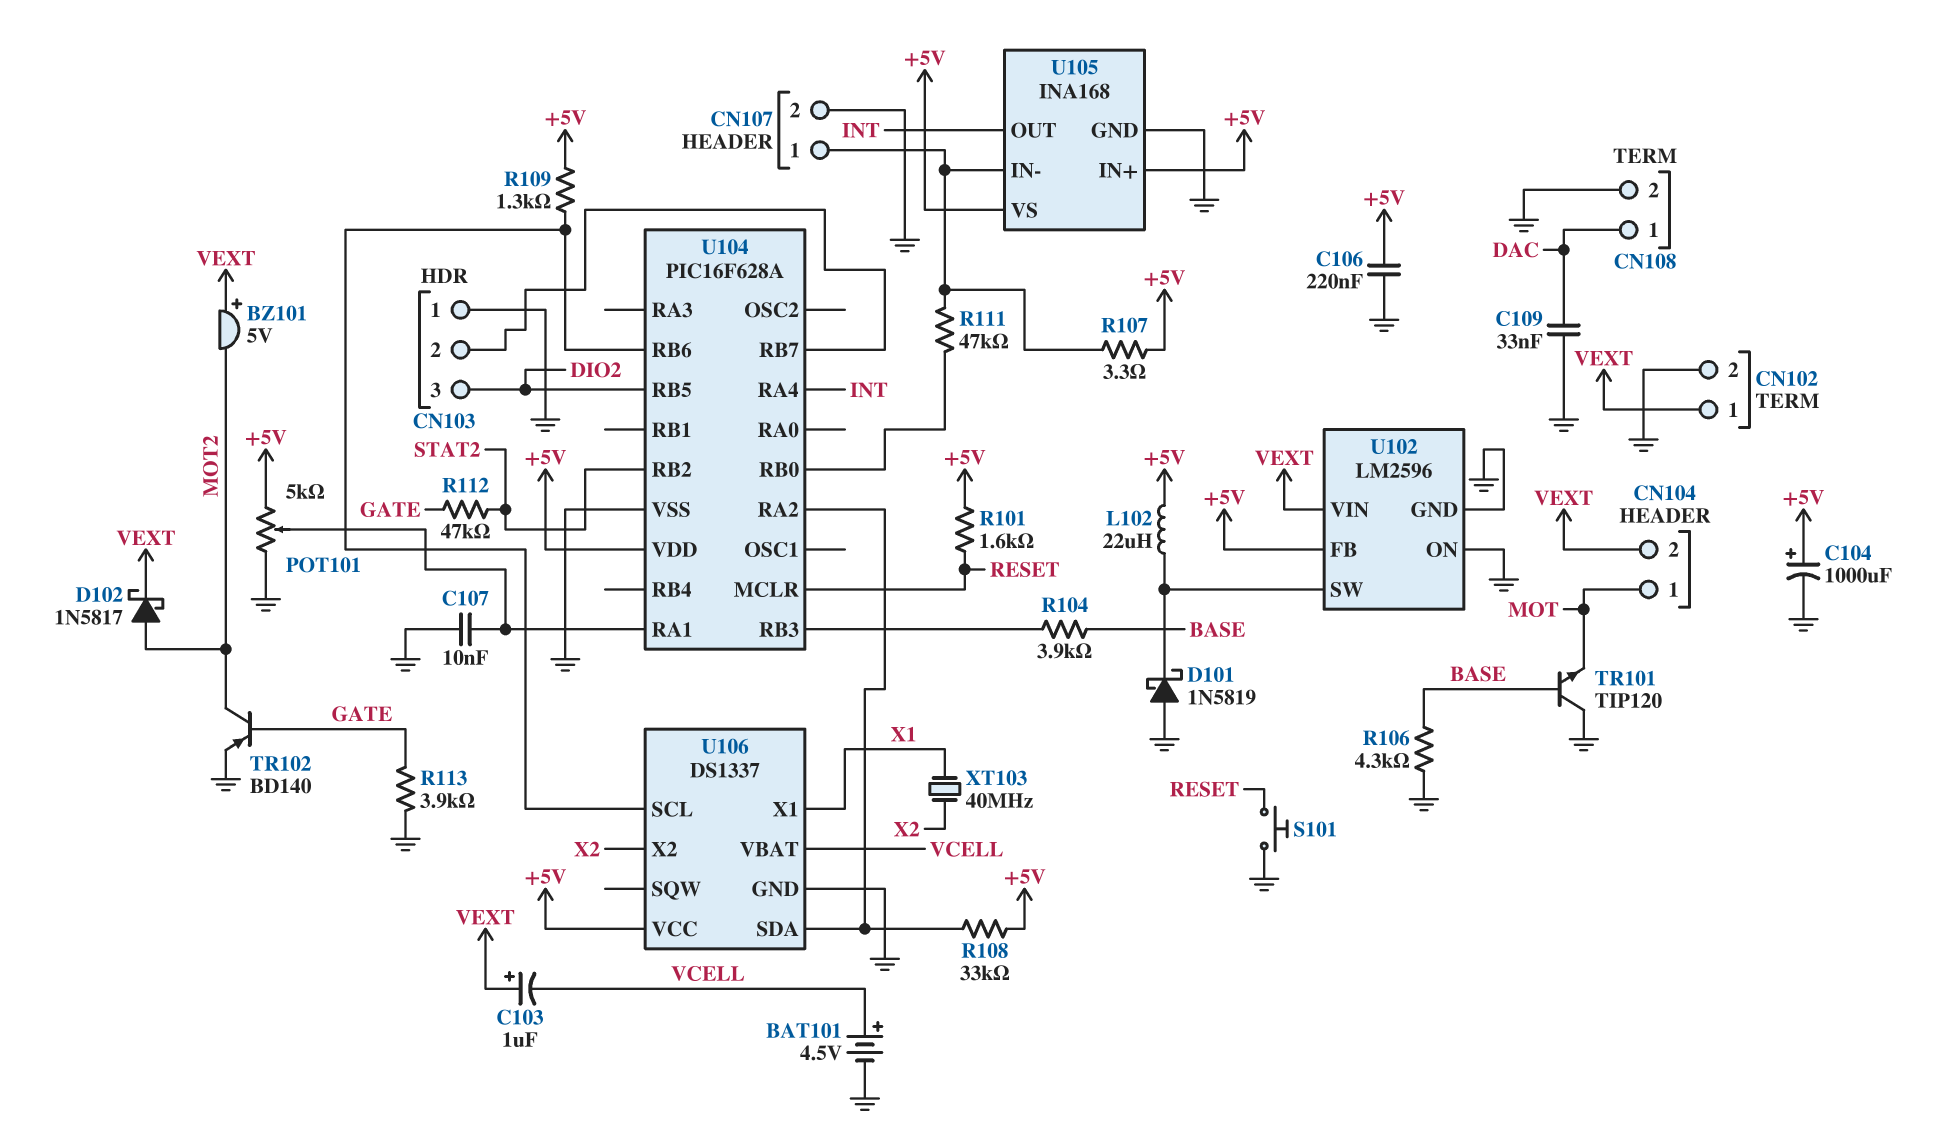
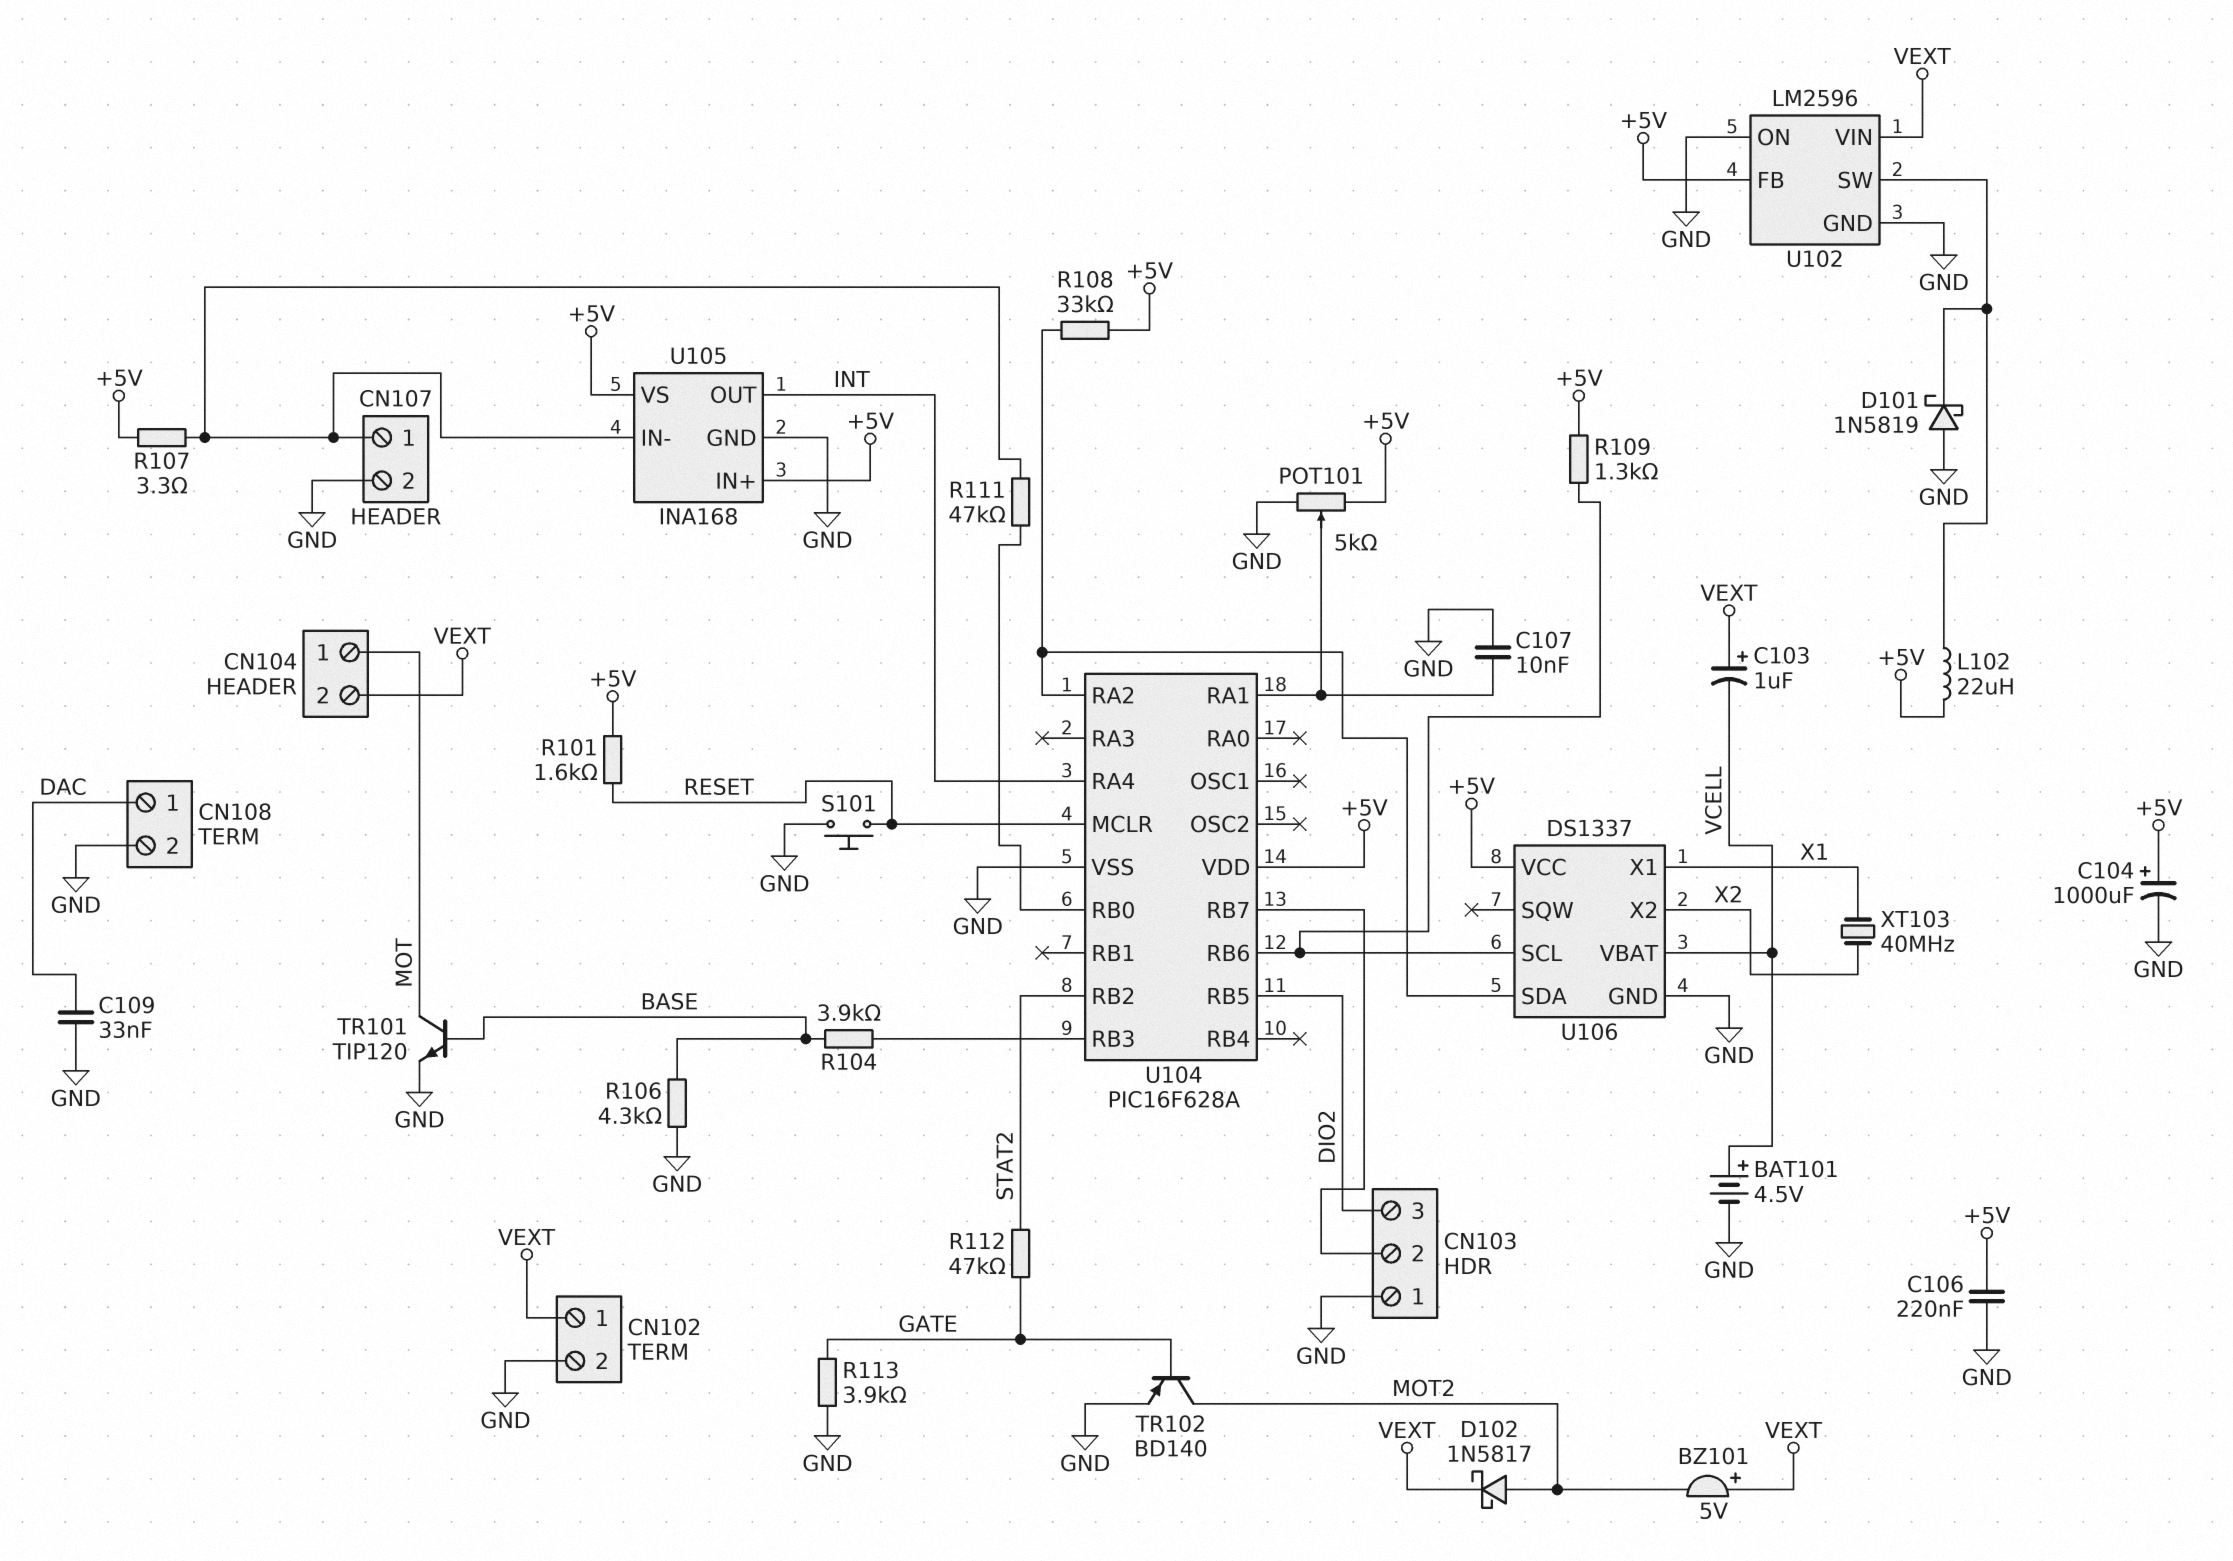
TR101: NPN TIP120 (B BASE, C GND, E MOT) -> NPN TIP120 (B BASE, C MOT, E GND)

